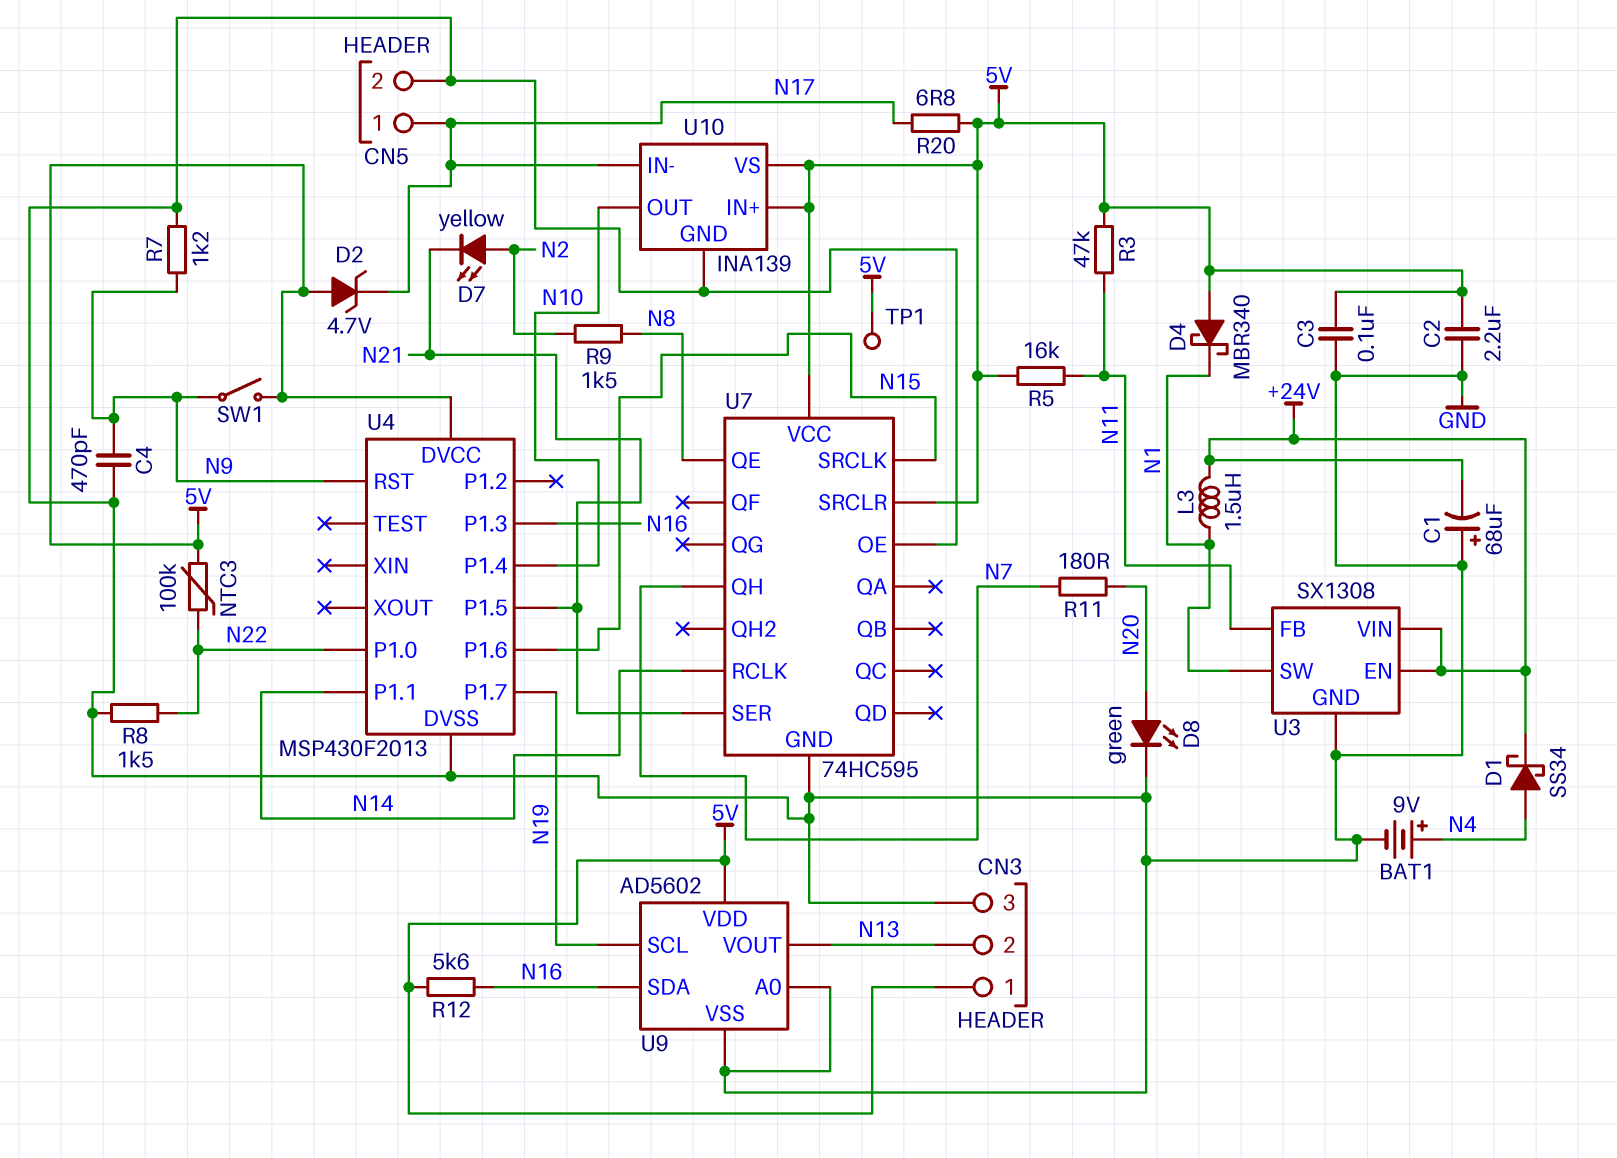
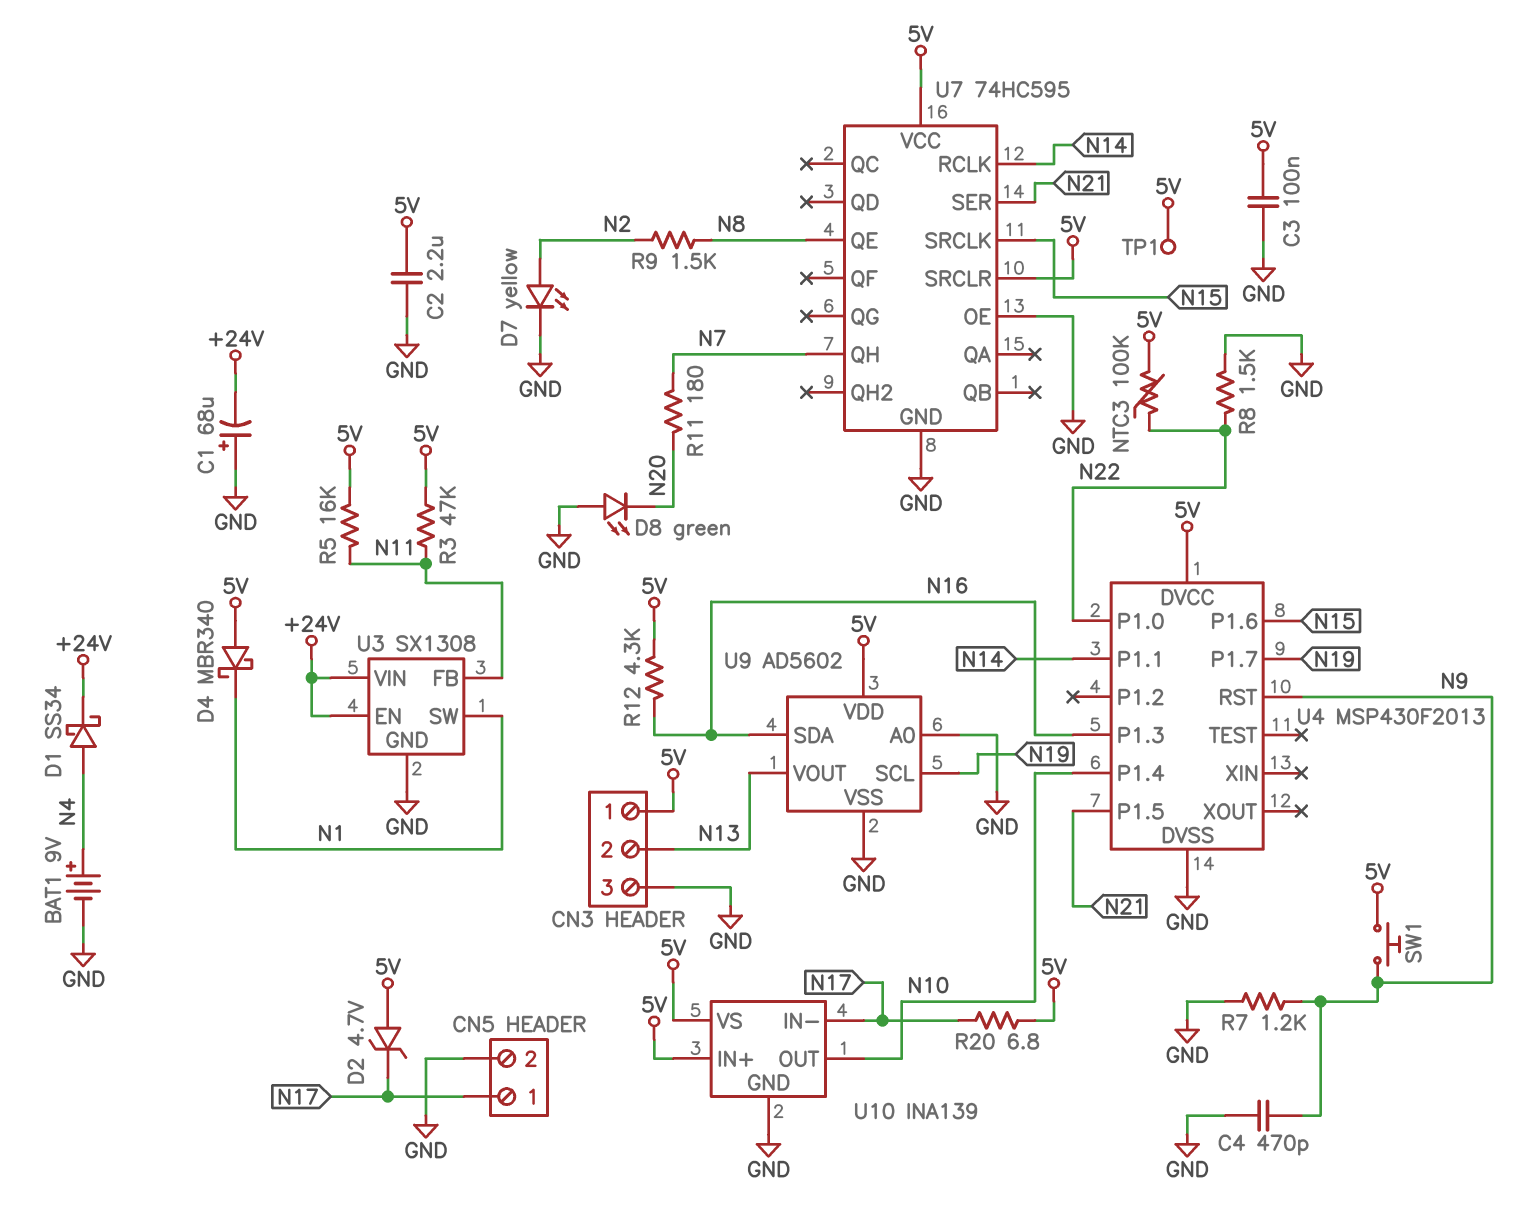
D7: LED yellow (A N2, K N21) -> LED yellow (A N2, K GND)
D8: LED green (A N20, K GND) -> LED green (A GND, K N20)
L3: 1.5uH (+24V, N1) -> none
R12: 5.6k (5V, N16) -> 4.3k (5V, N16)
SW1: switch (5V, N9) -> button (5V, N9)

